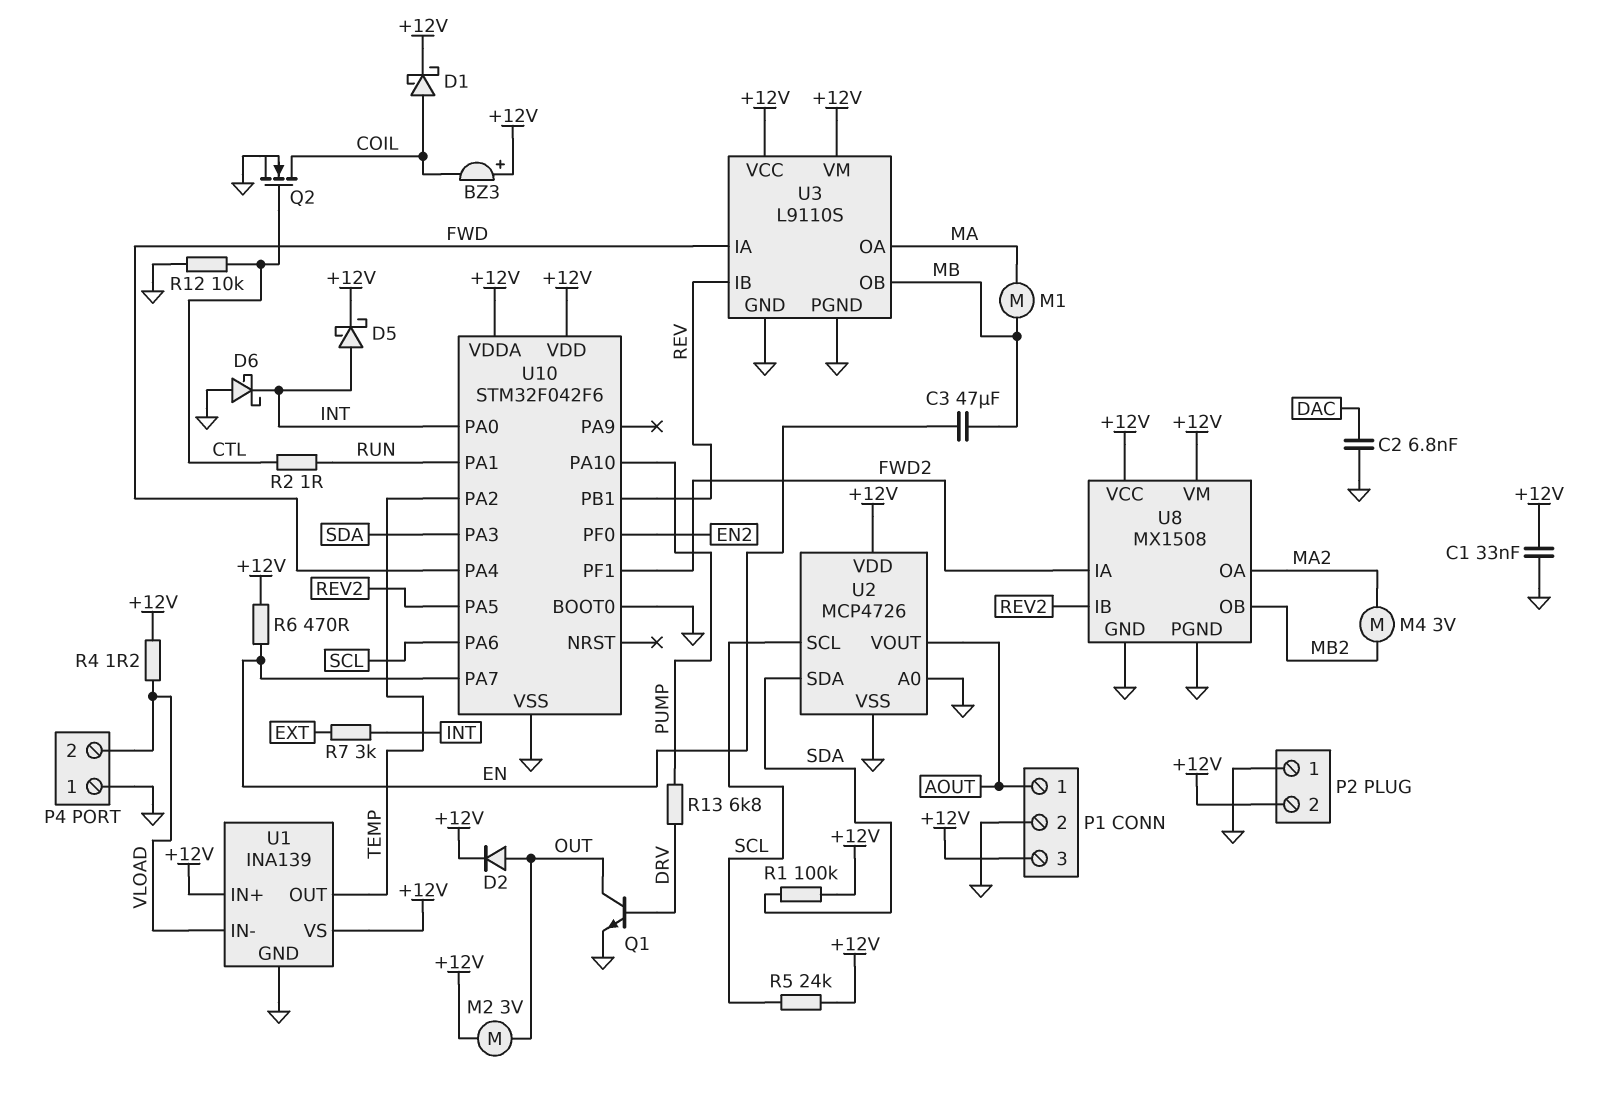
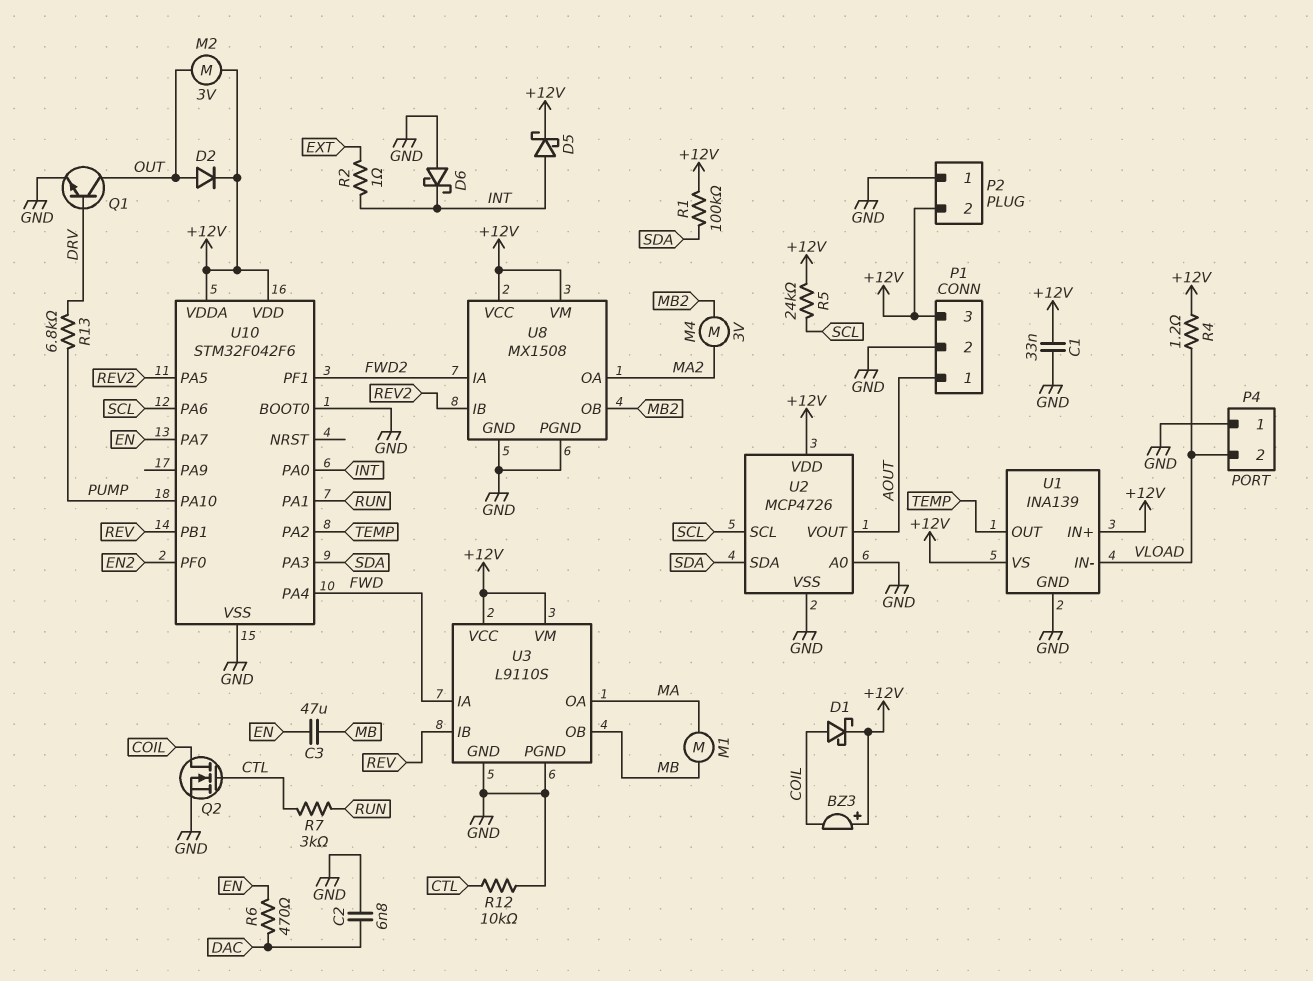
R2: 1 (CTL, RUN) -> 1 (EXT, INT)
R6: 470 (+12V, EN) -> 470 (DAC, EN)
R7: 3k (EXT, INT) -> 3k (CTL, RUN)

